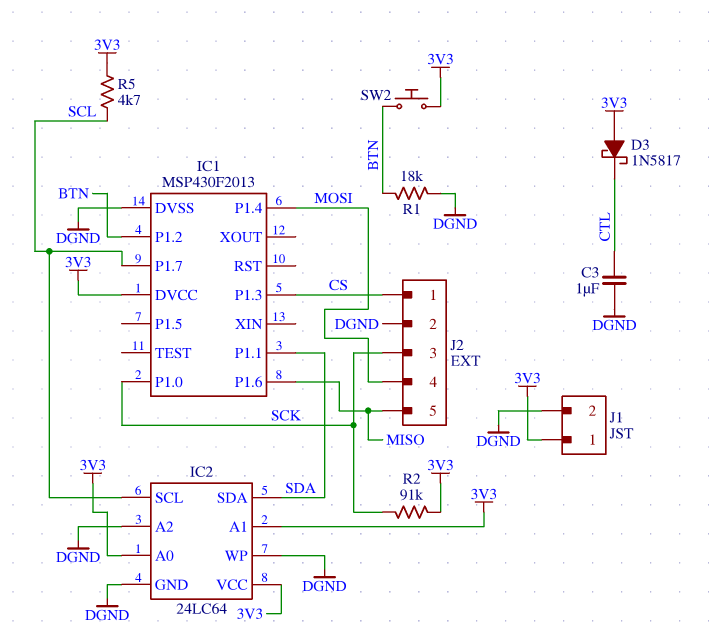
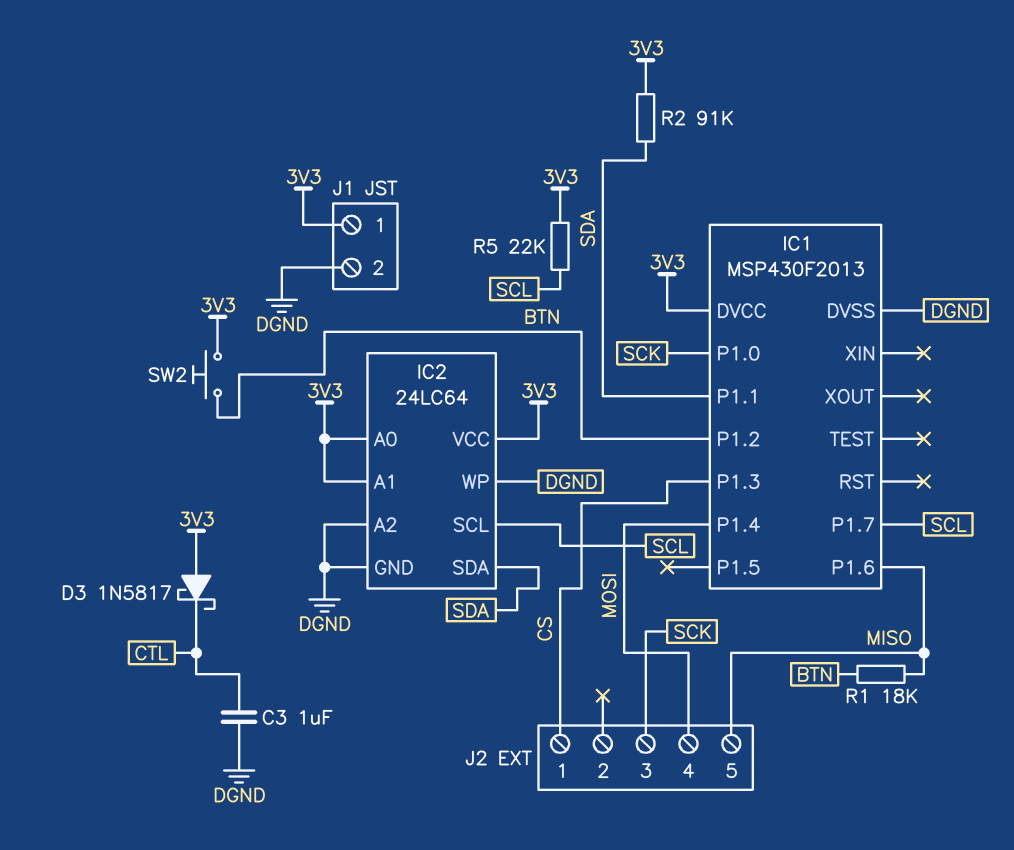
J2 pin 2: DGND -> none
R1: 18k (BTN, DGND) -> 18k (BTN, MISO)
R2: 91k (3V3, SCK) -> 91k (3V3, SDA)
R5: 4.7k (3V3, SCL) -> 22k (3V3, SCL)

